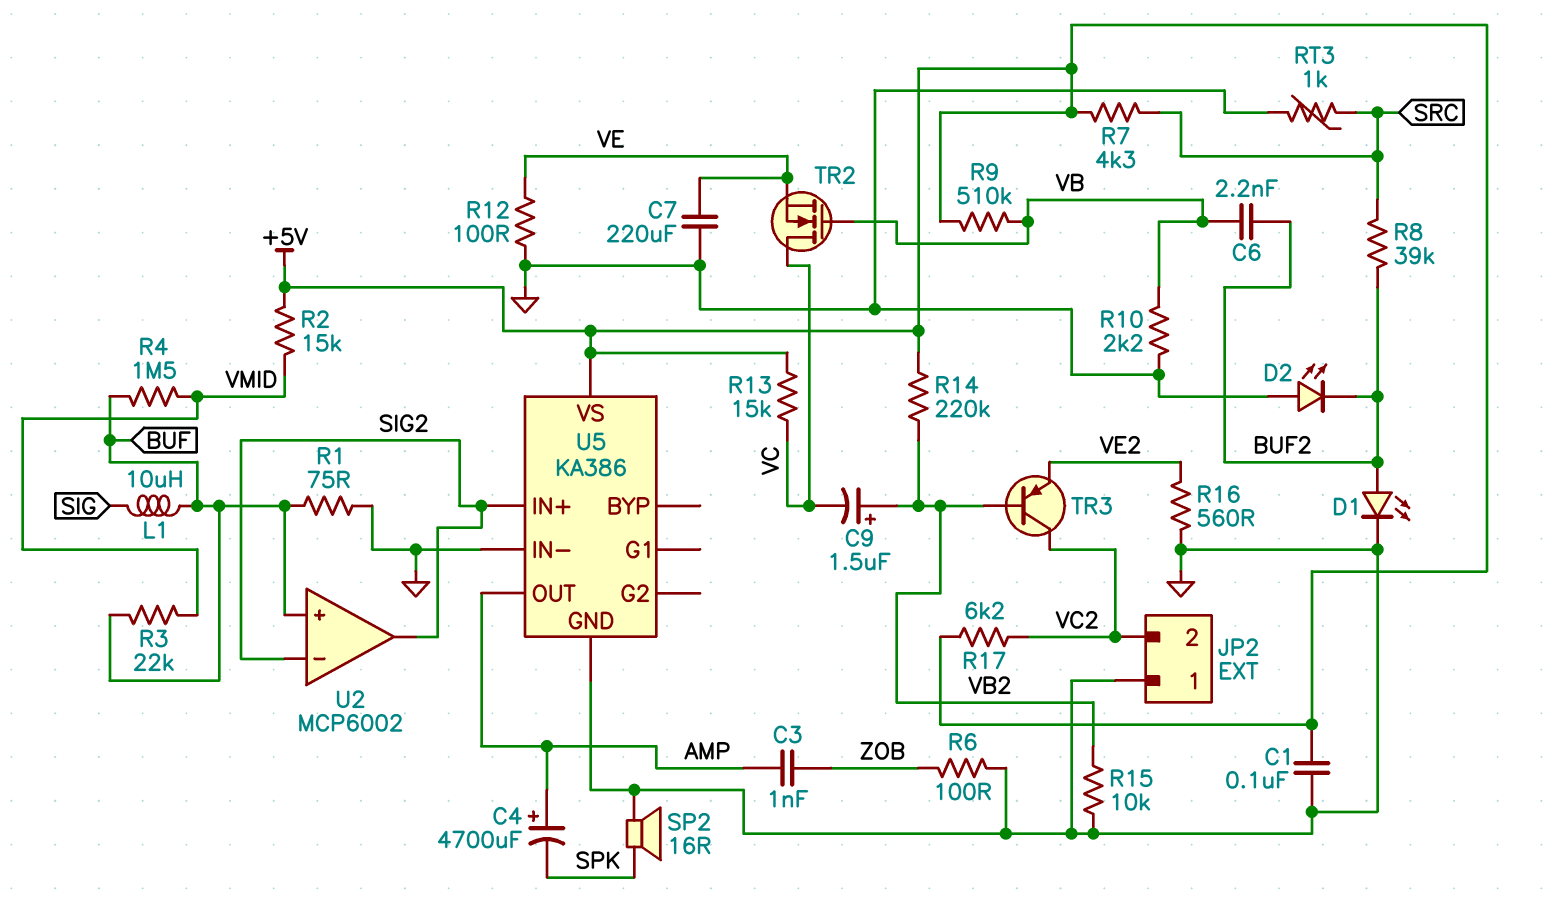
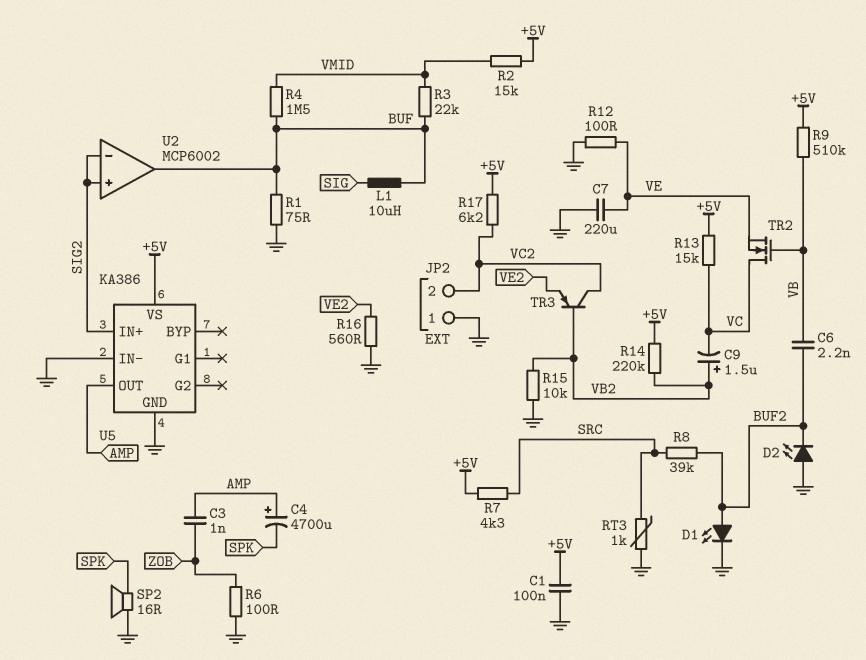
R10: 2.2k (GND, VB) -> none
U2 pin in+: BUF -> SIG2
U2 pin out: SIG2 -> BUF

